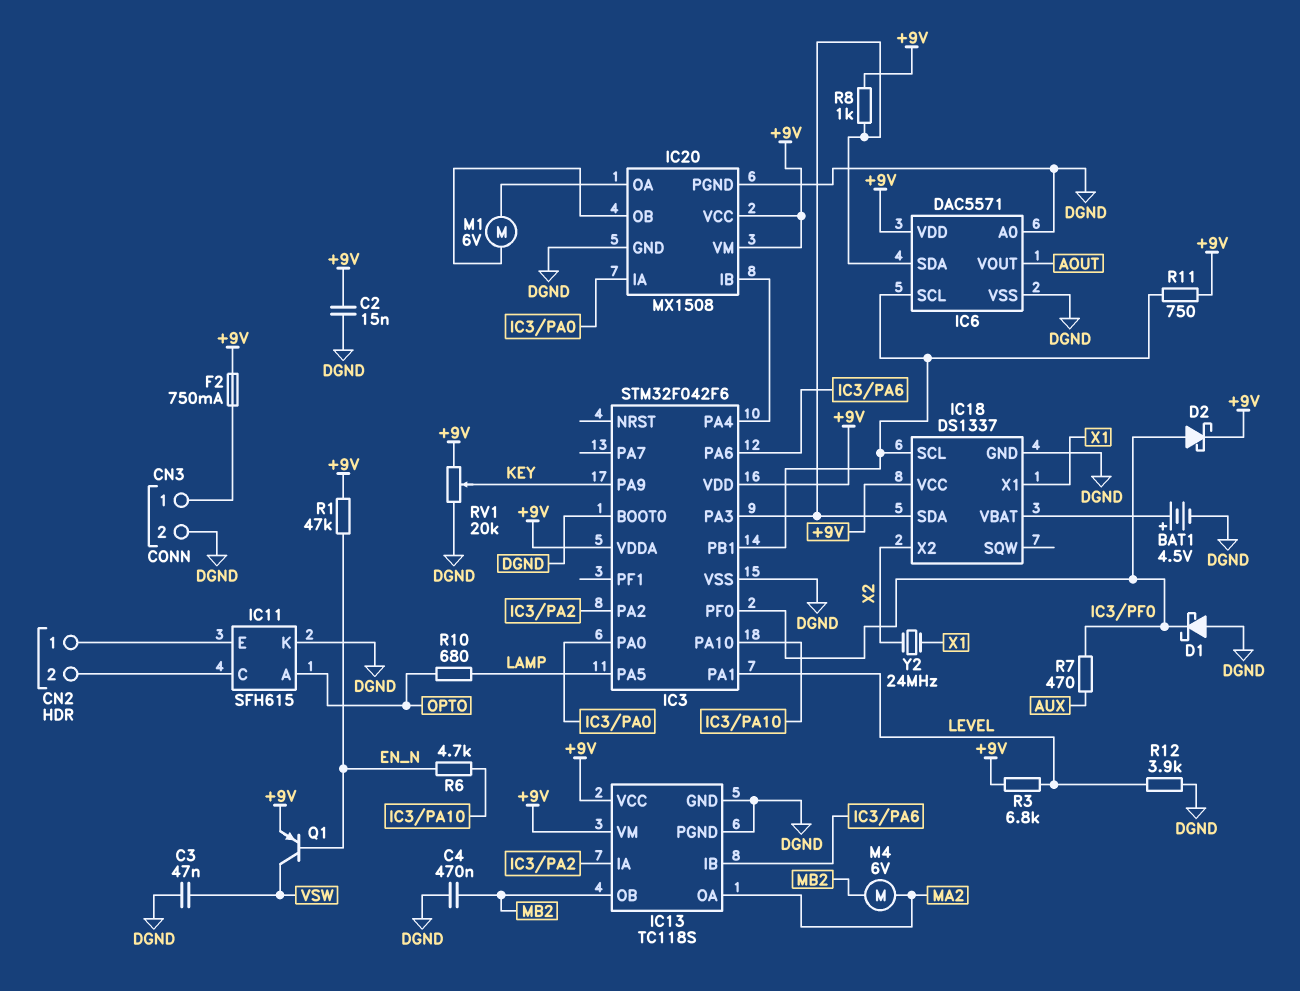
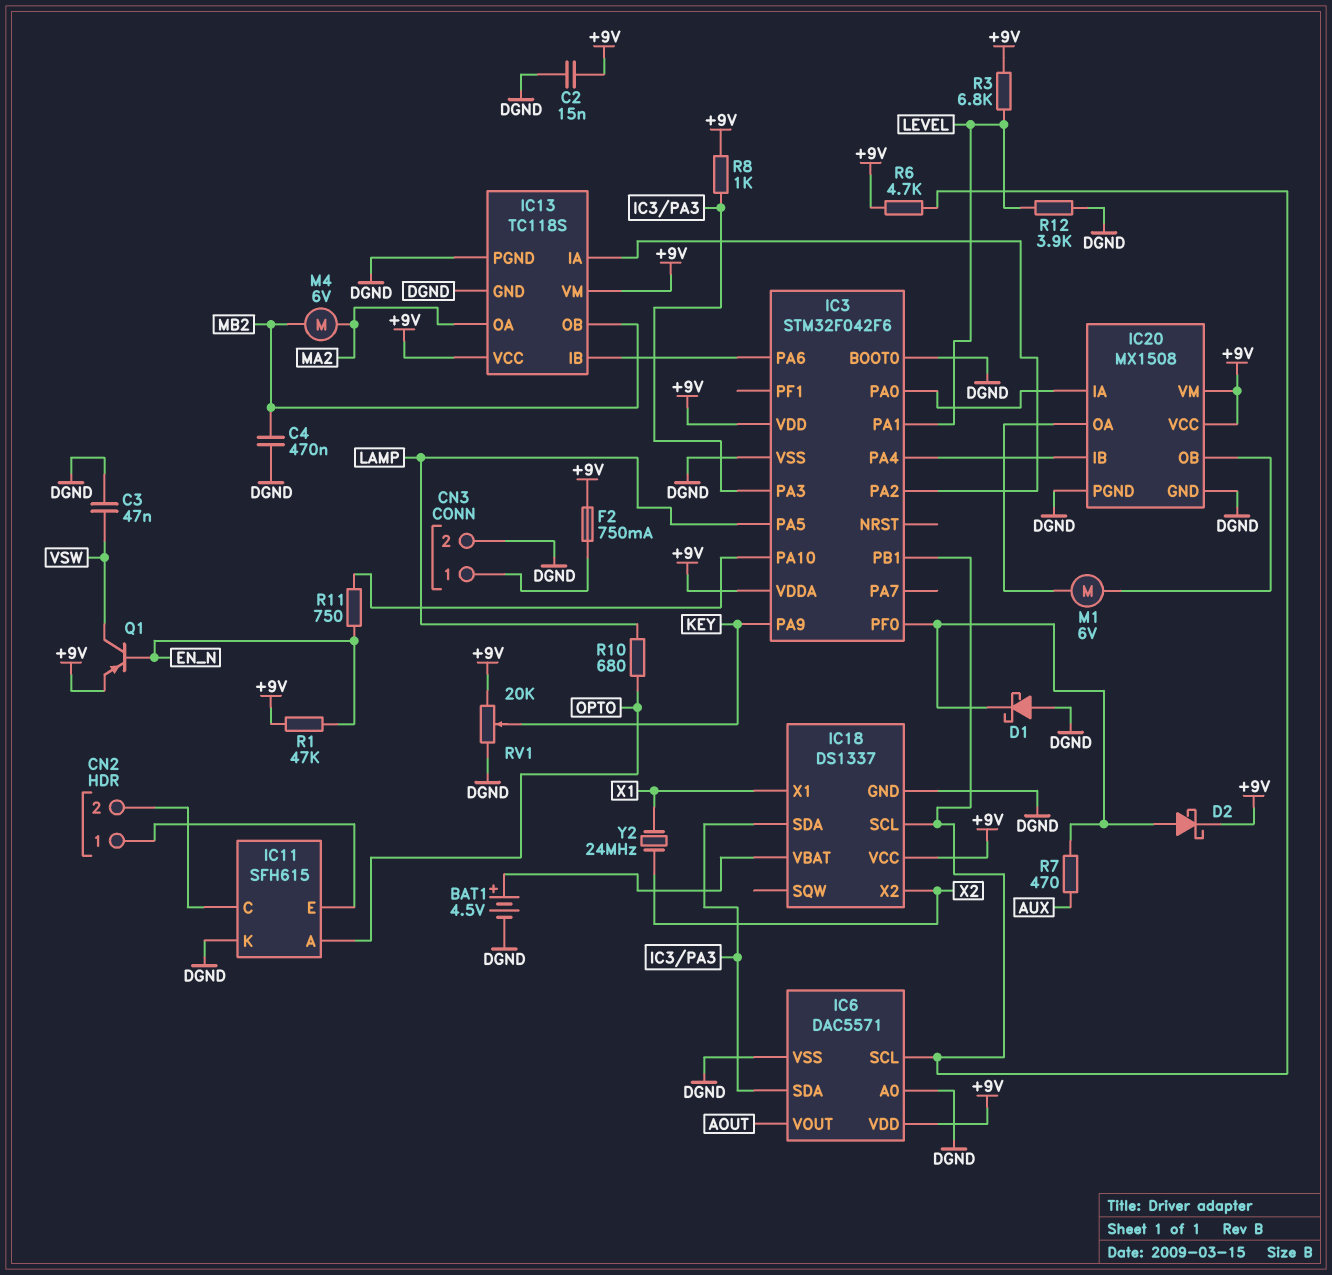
R6: 4.7k (EN_N, IC3/PA10) -> 4.7k (+9V, IC3/PB1)
R11: 750 (+9V, IC3/PB1) -> 750 (EN_N, IC3/PA10)

